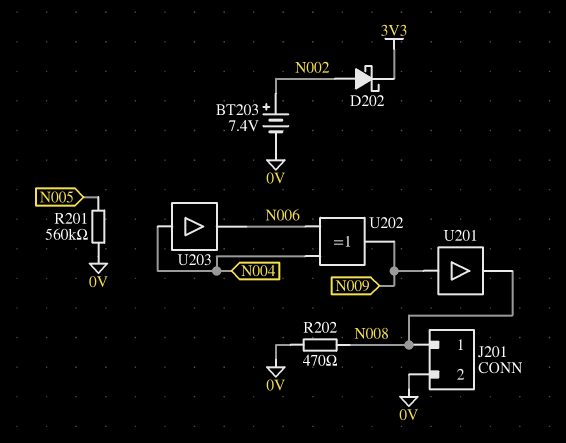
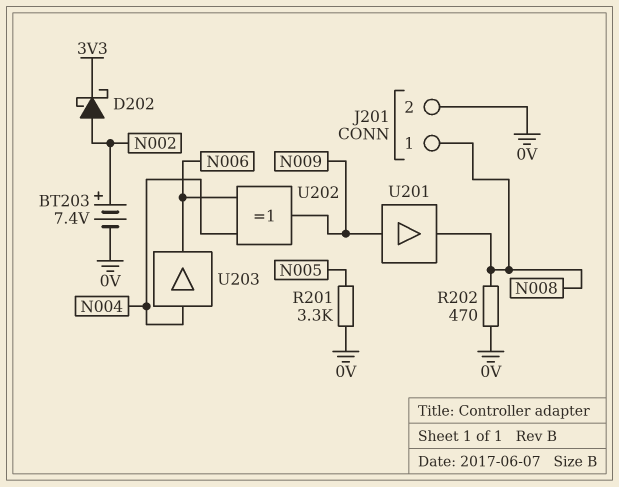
R201: 560k (0V, N005) -> 3.3k (0V, N005)

